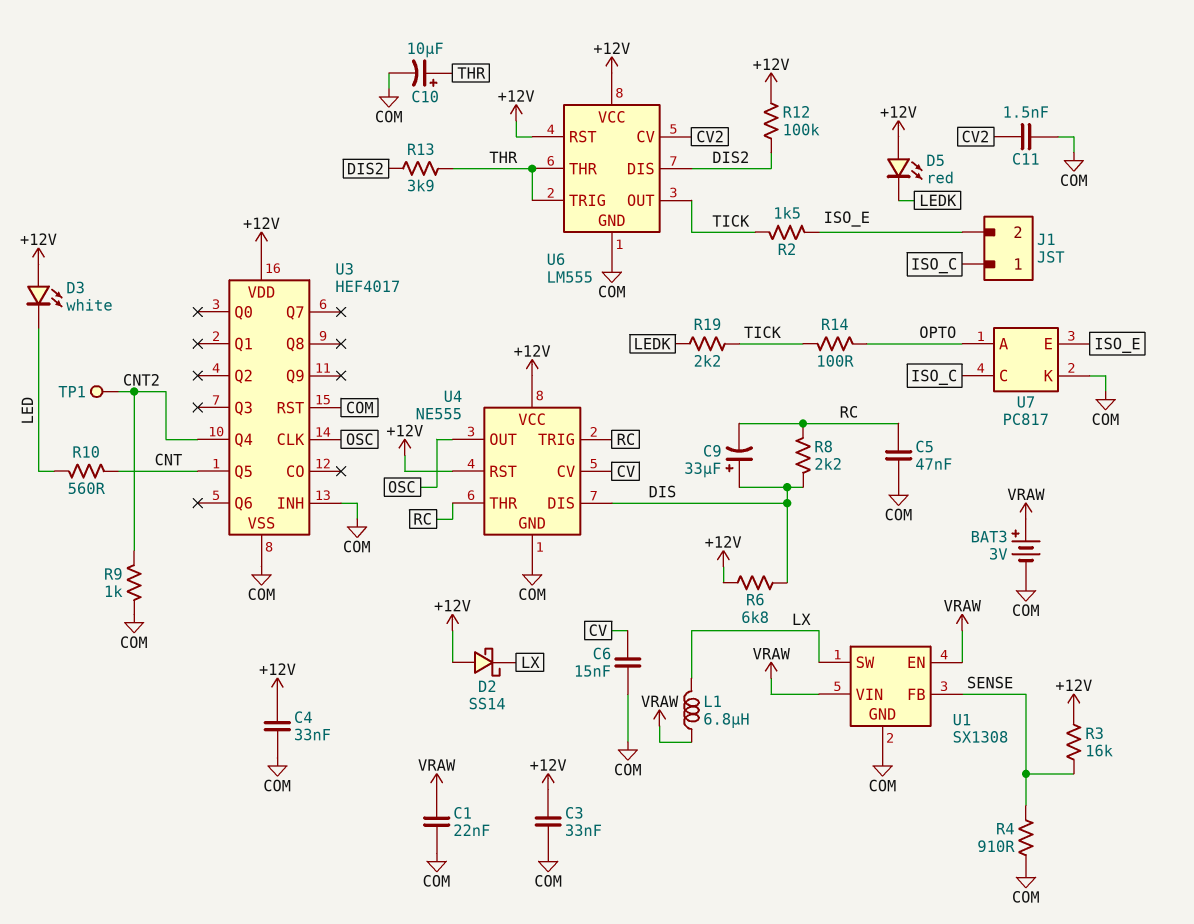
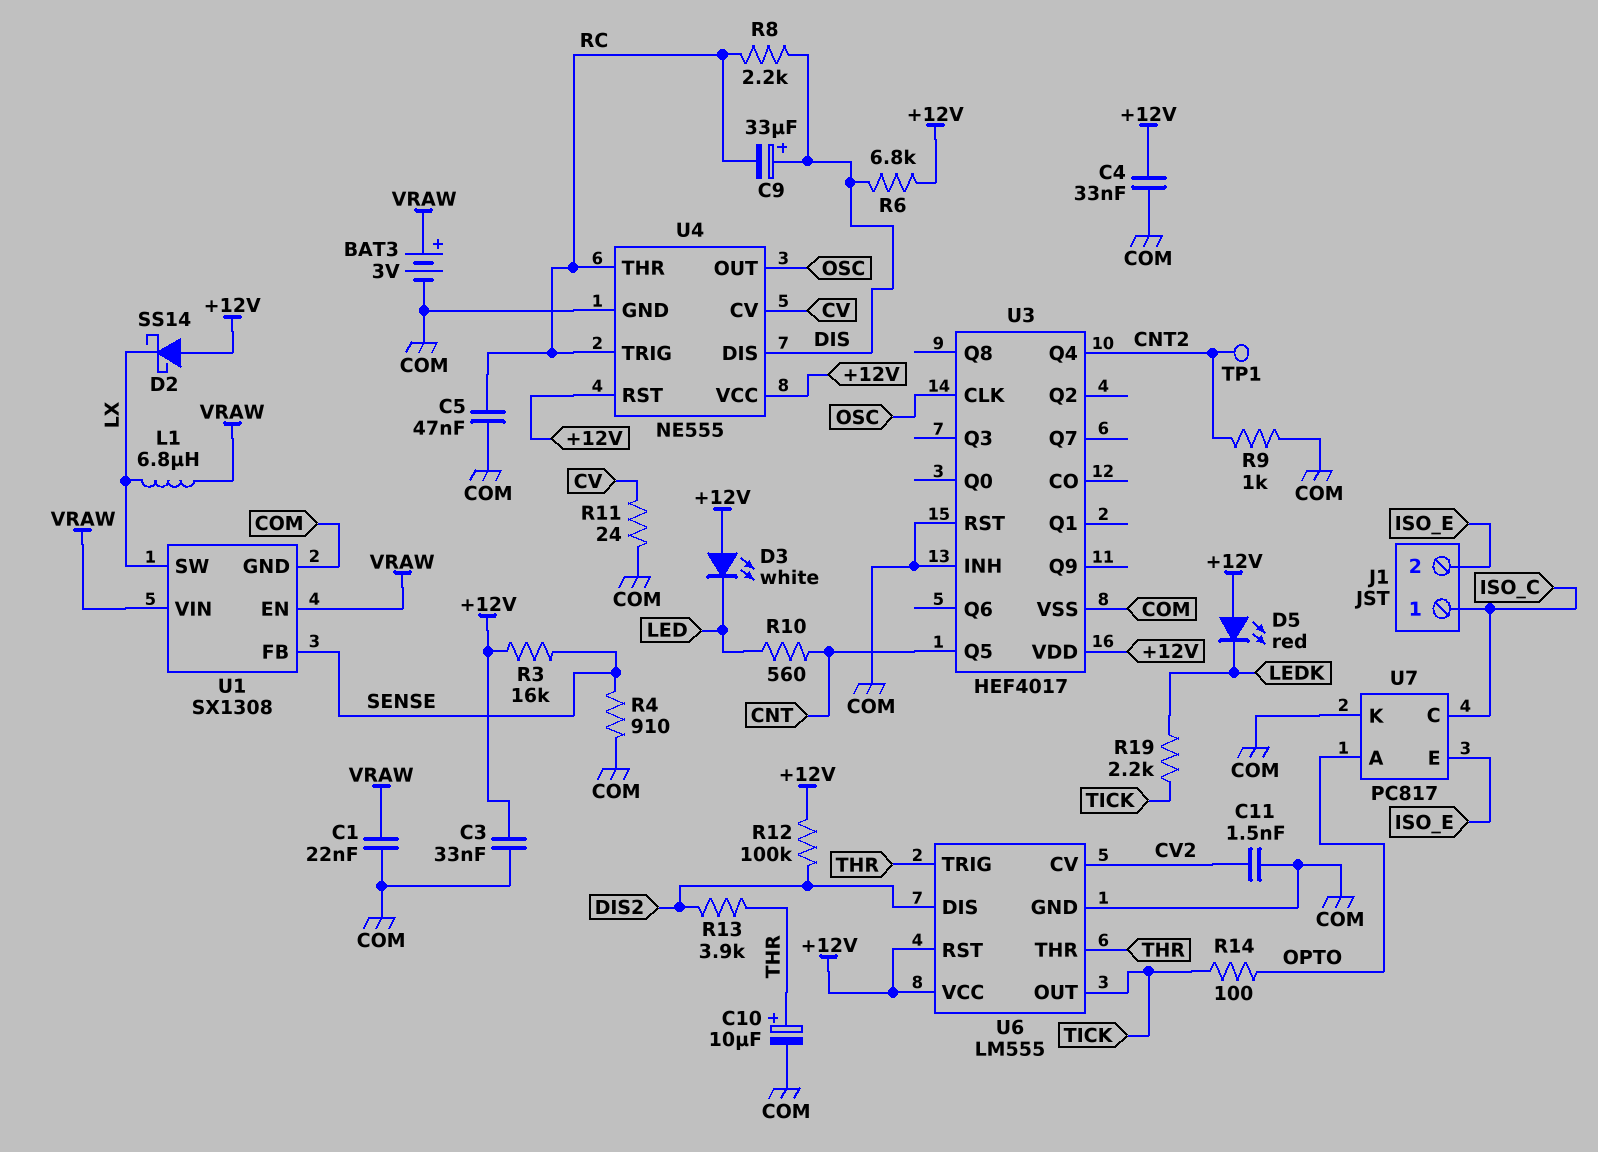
C6: 15nF (COM, CV) -> none
R2: 1.5k (ISO_E, TICK) -> none
R11: none -> 24 (COM, CV)

